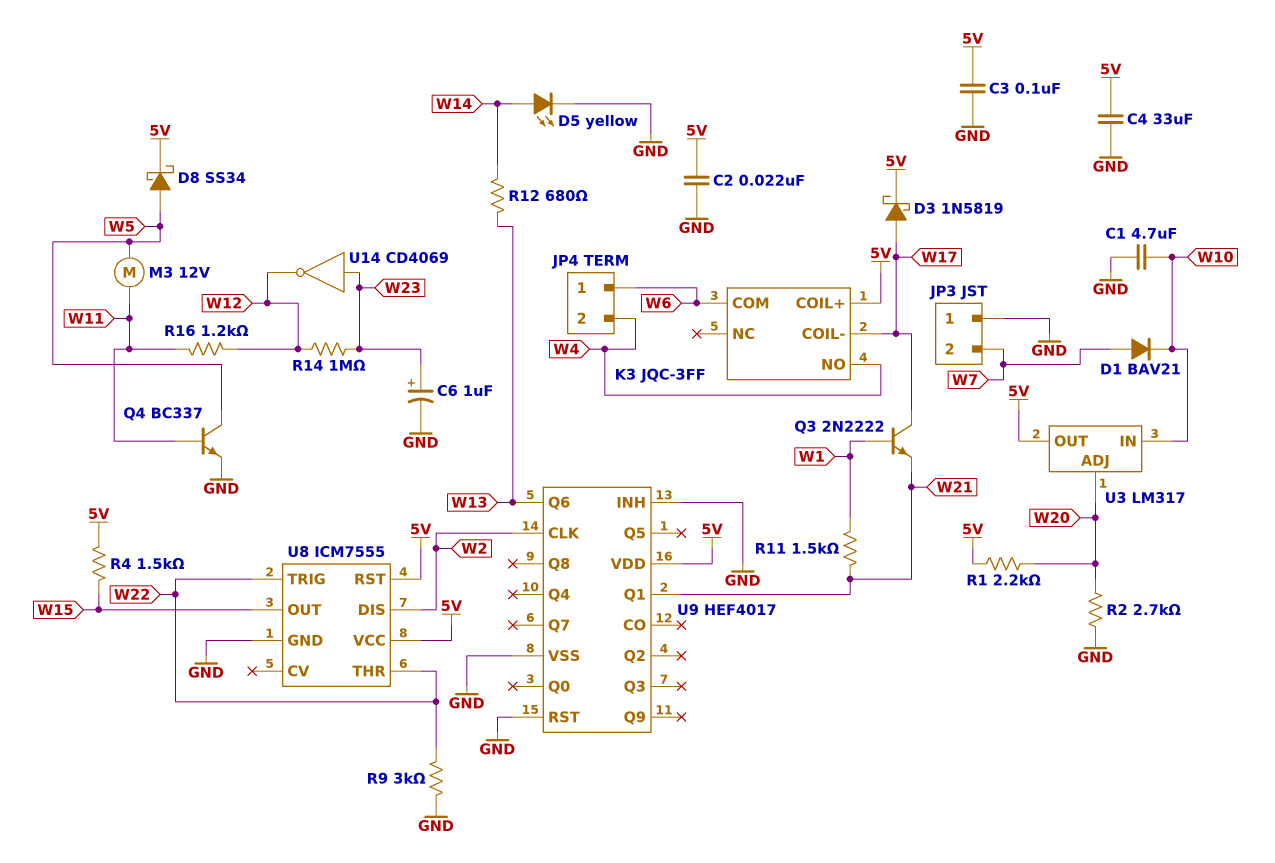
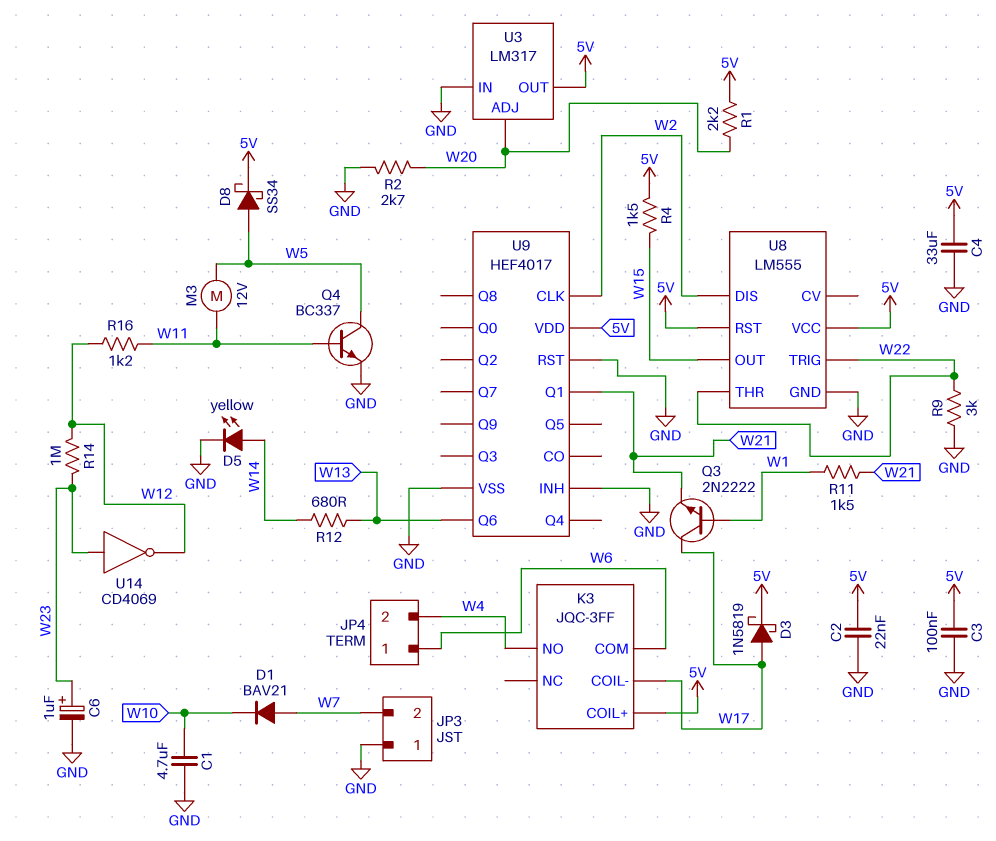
U3 pin IN: W10 -> GND
U8: ICM7555 -> LM555

